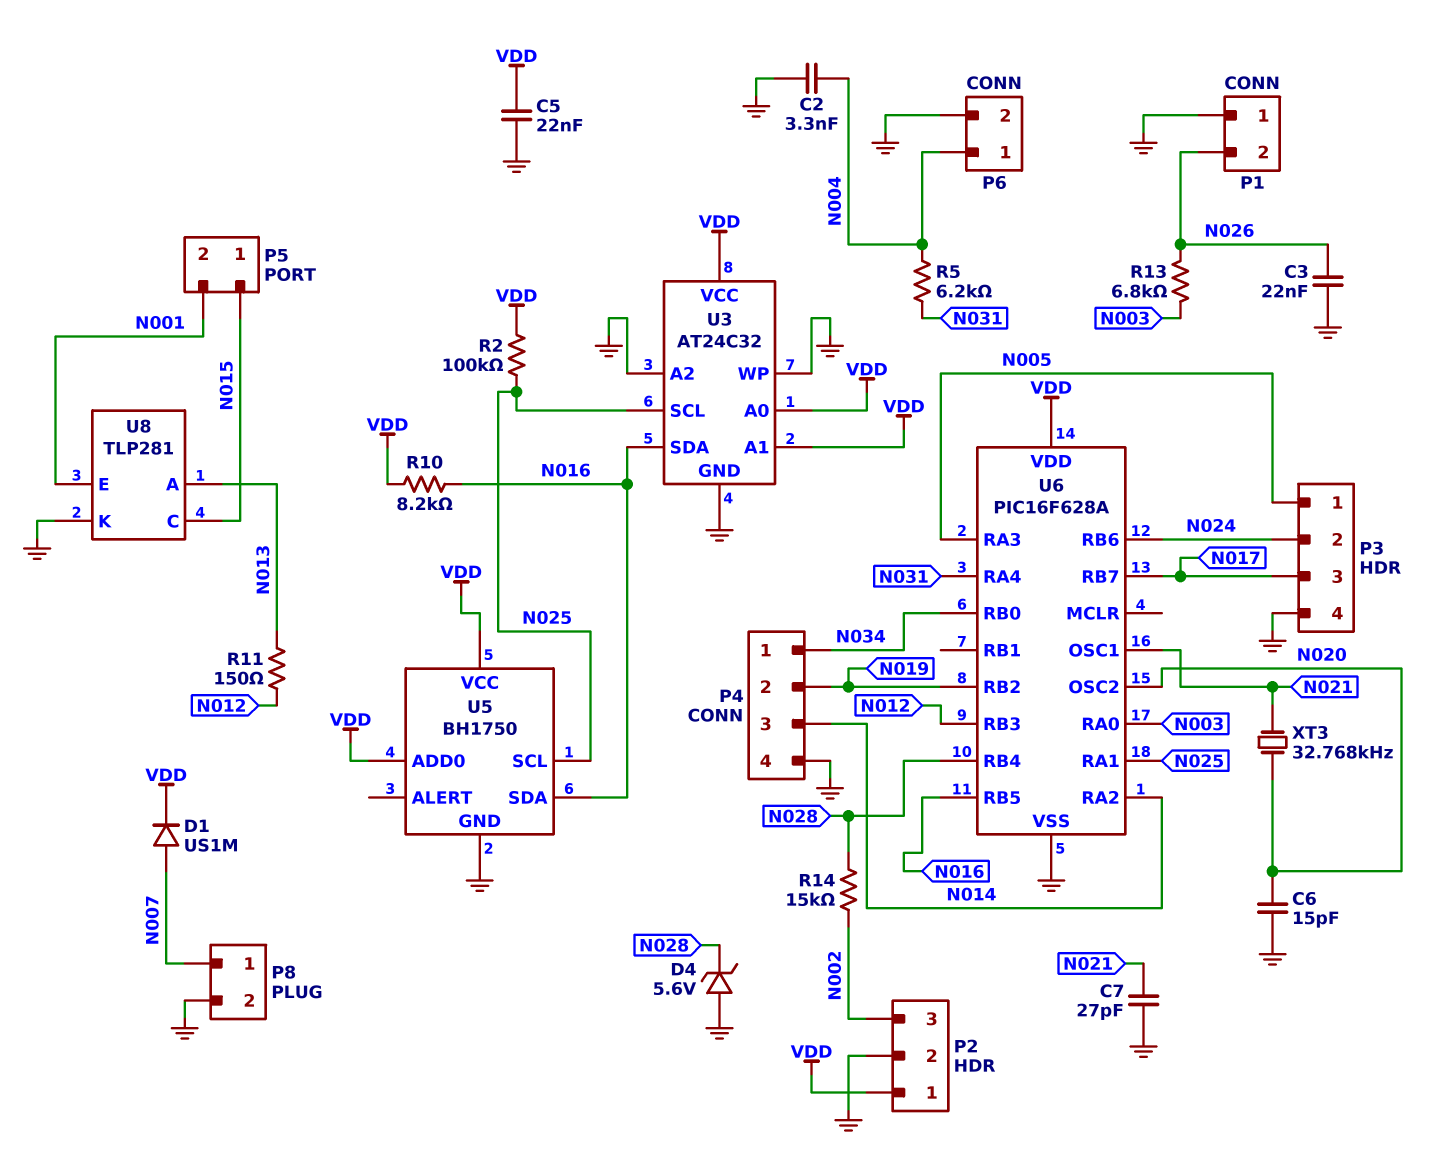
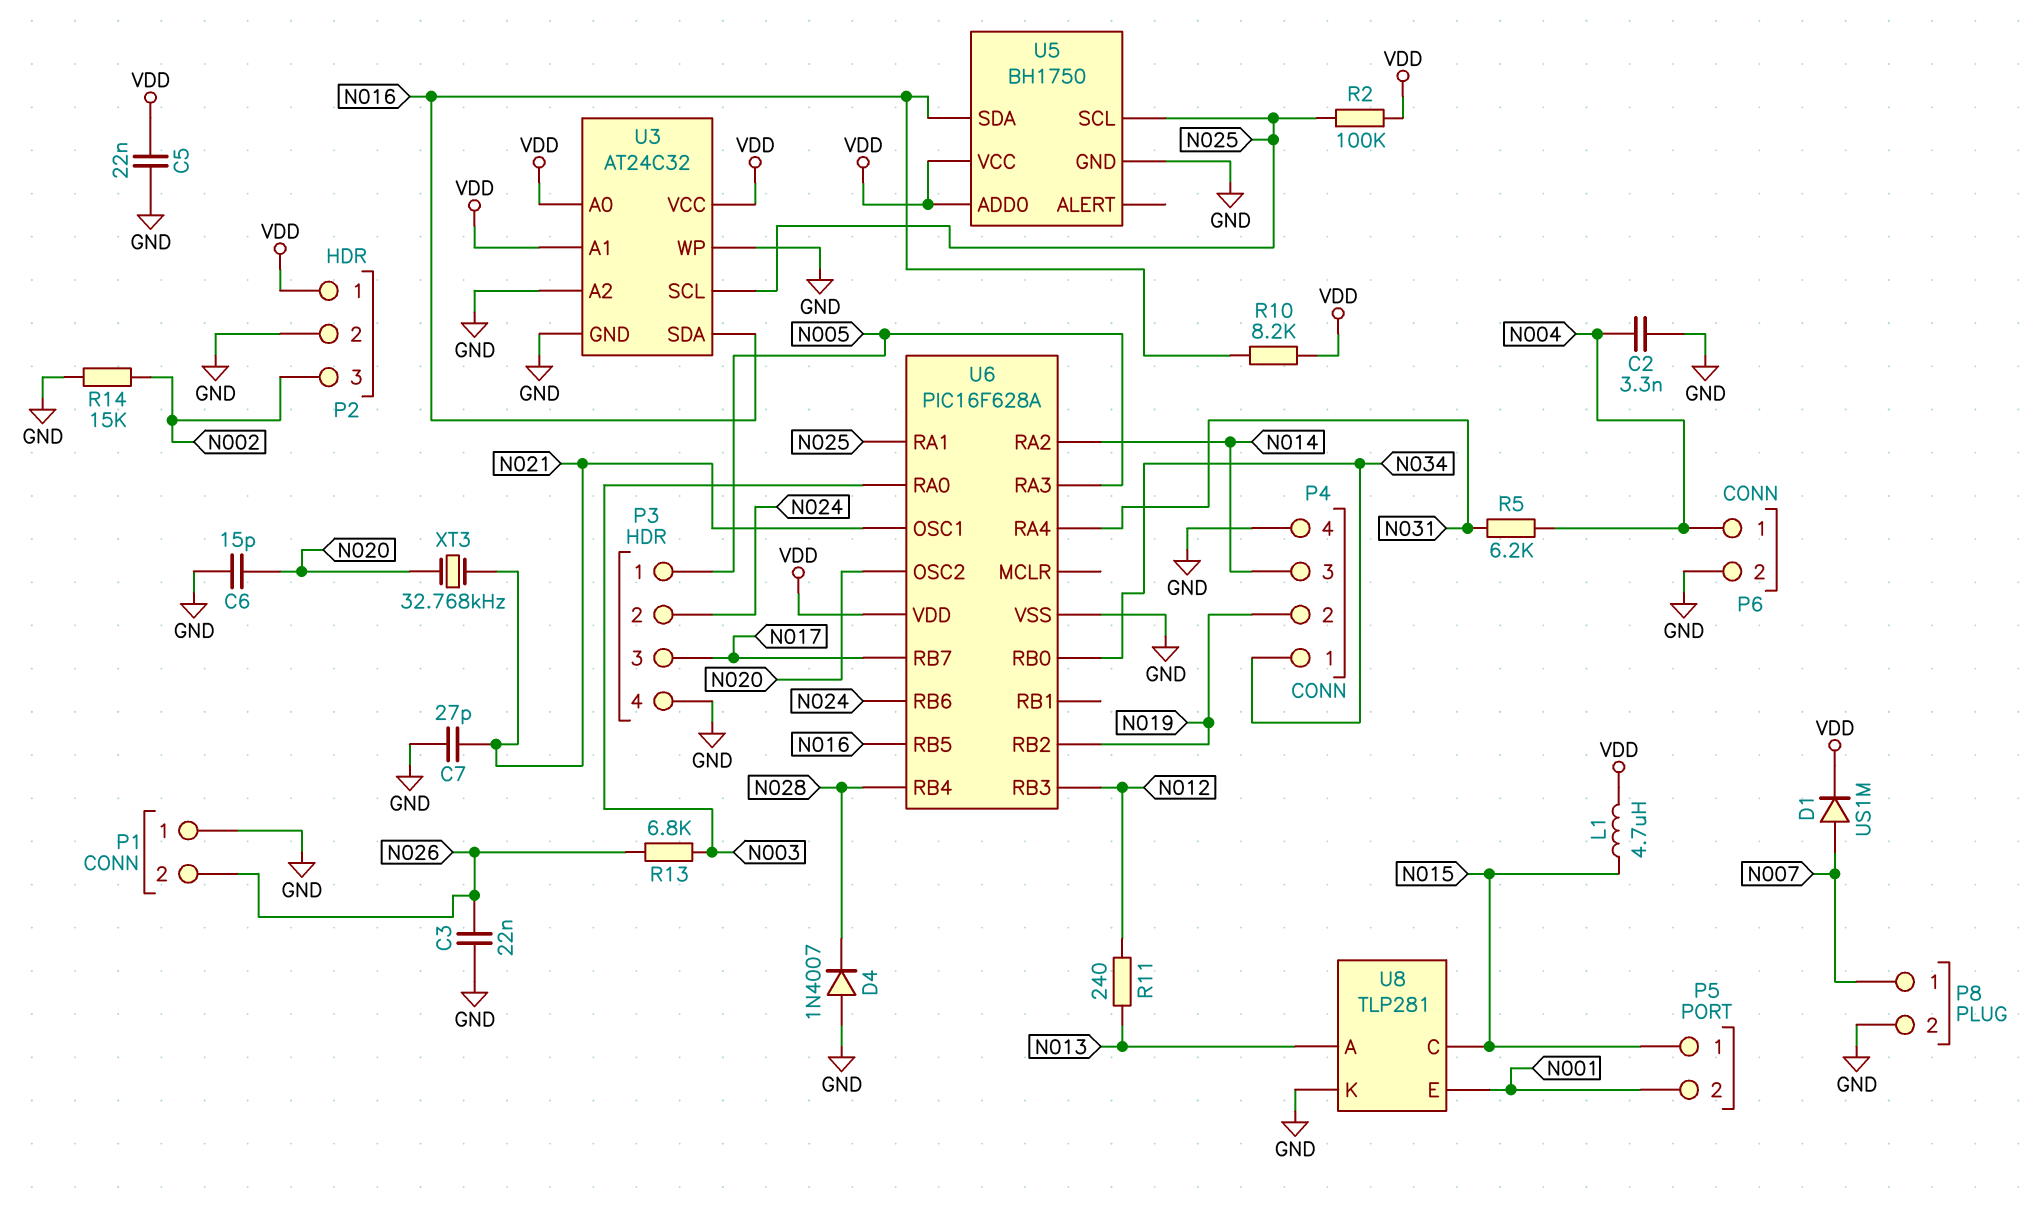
D4: zener 5.6V (A GND, K N028) -> diode 1N4007 (A GND, K N028)
L1: none -> 4.7uH (N015, VDD)
R11: 150 (N012, N013) -> 240 (N012, N013)
R14: 15k (N002, N028) -> 15k (GND, N002)

